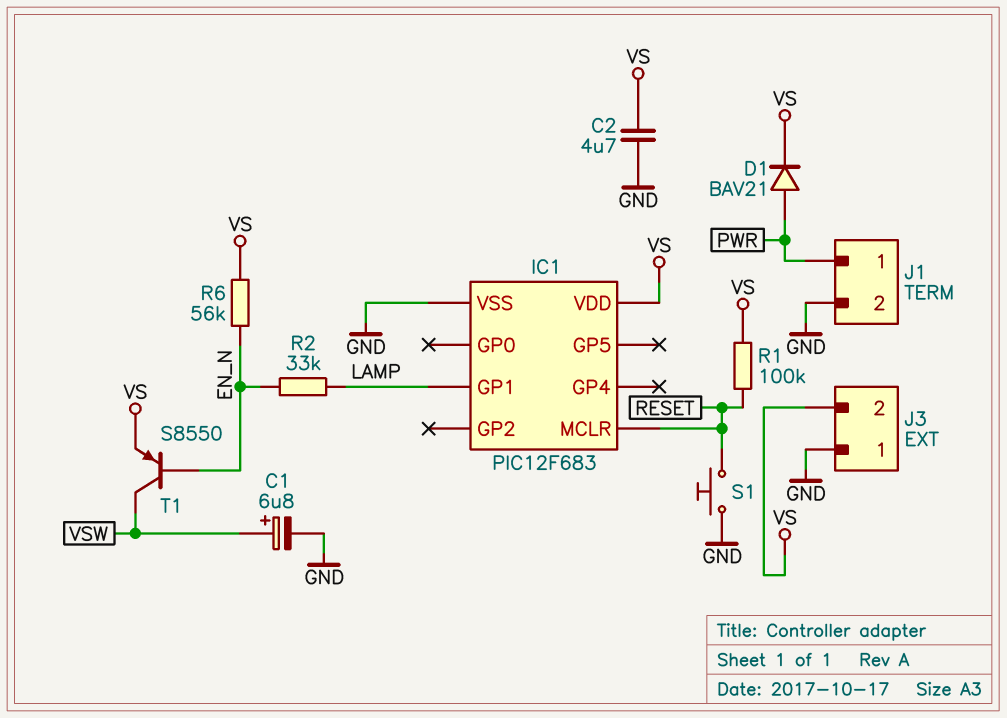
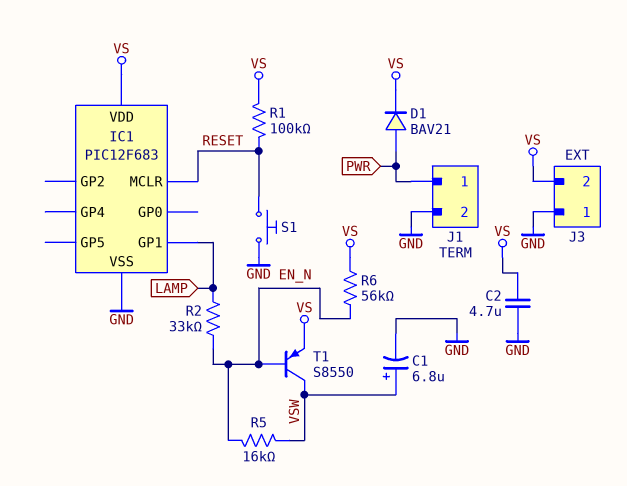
R5: none -> 16k (EN_N, VSW)

